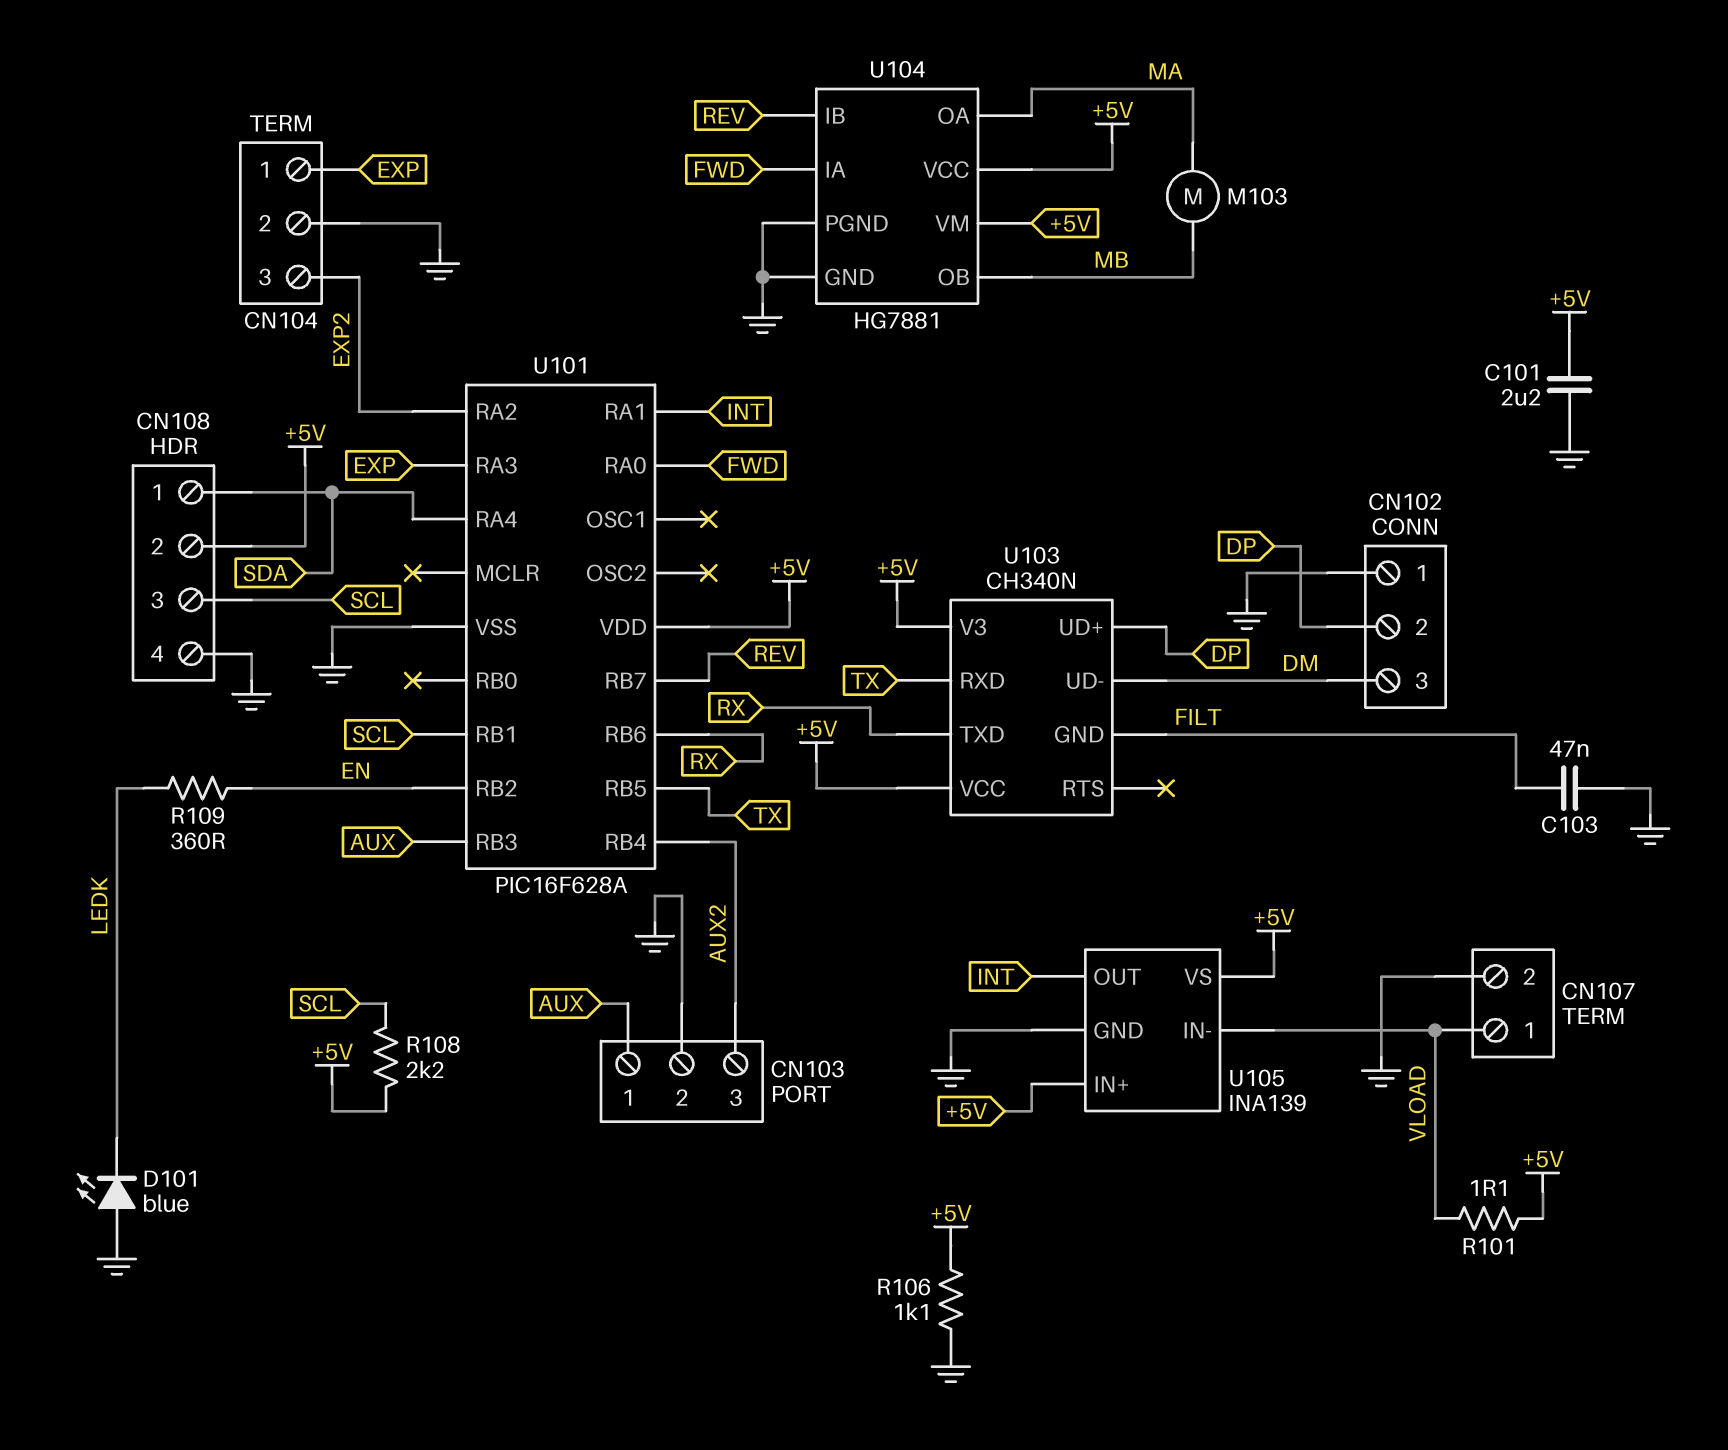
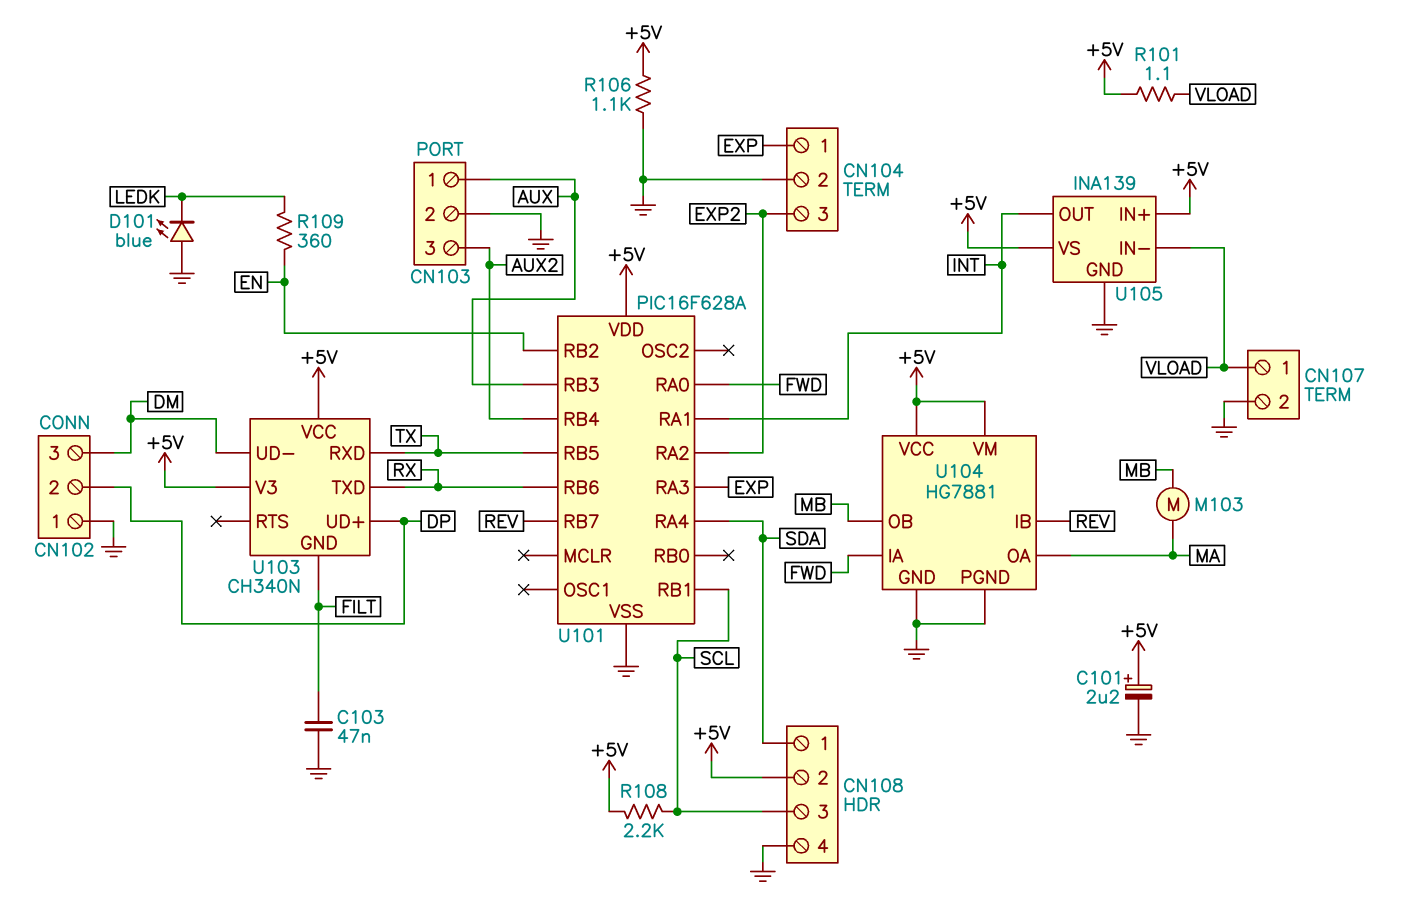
C101: 2.2uF (+5V, GND) -> 2.2uF (plus +5V, minus GND)

